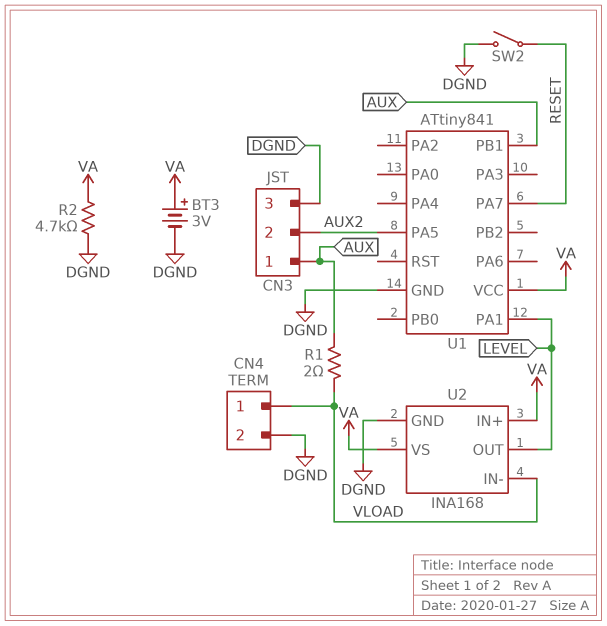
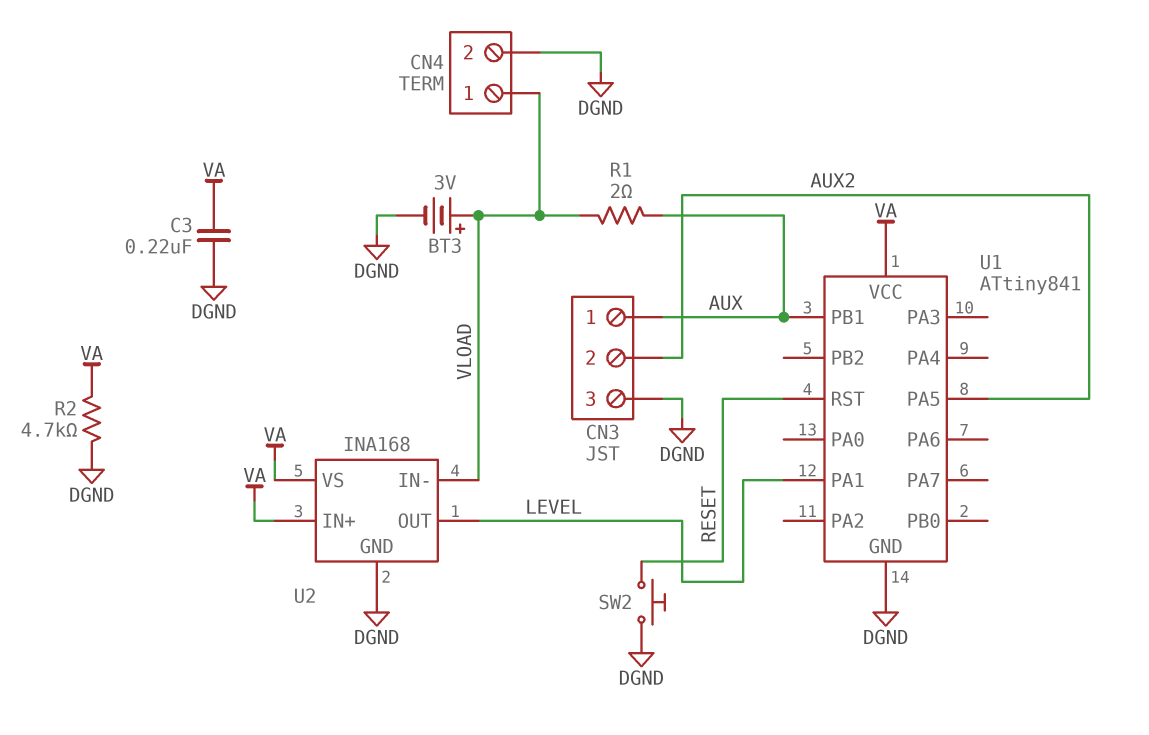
BT3: 3V (plus VA, minus DGND) -> 3V (plus VLOAD, minus DGND)
C3: none -> 220nF (DGND, VA)
SW2: switch (DGND, RESET) -> button (DGND, RESET)
U1 pin PA7: RESET -> none
U1 pin RST: none -> RESET

